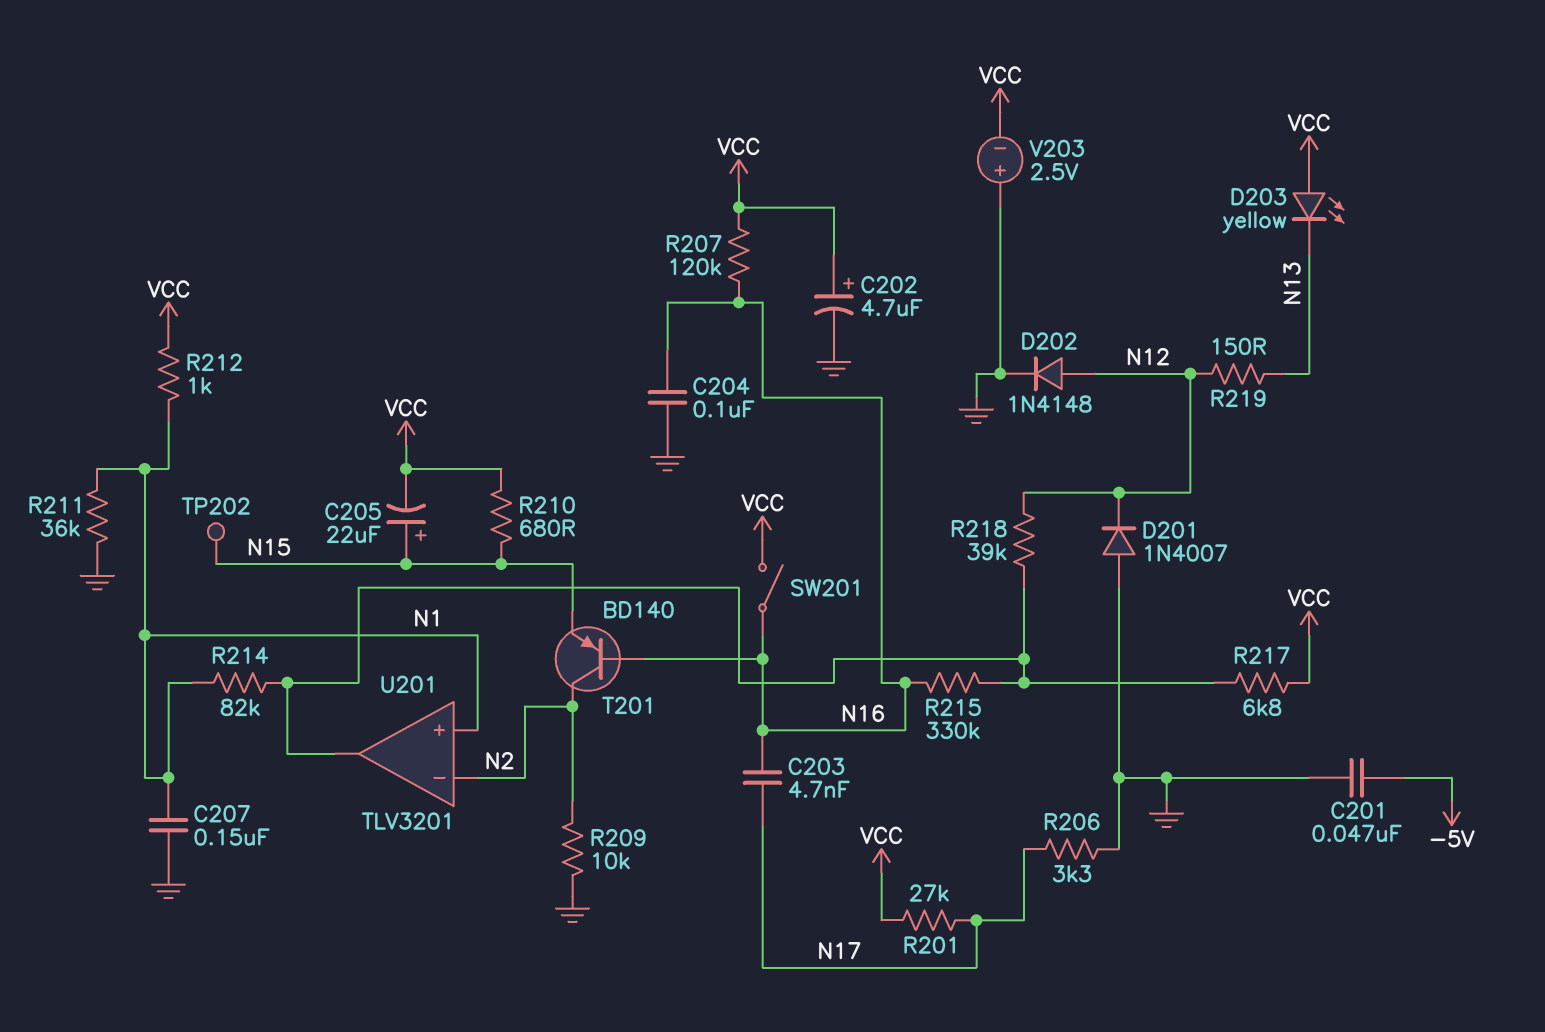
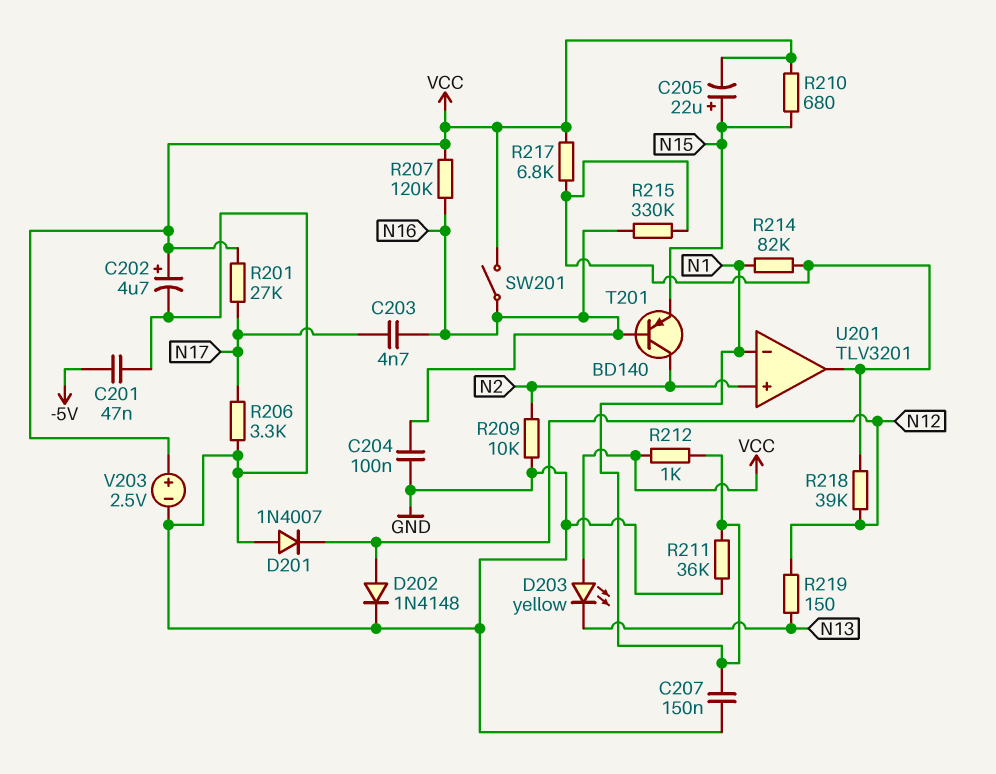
TP202: test point (N15) -> none
U201 pin in+: N1 -> N2
U201 pin in-: N2 -> N1
V203: 2.5V (plus GND, minus VCC) -> 2.5V (plus VCC, minus GND)

